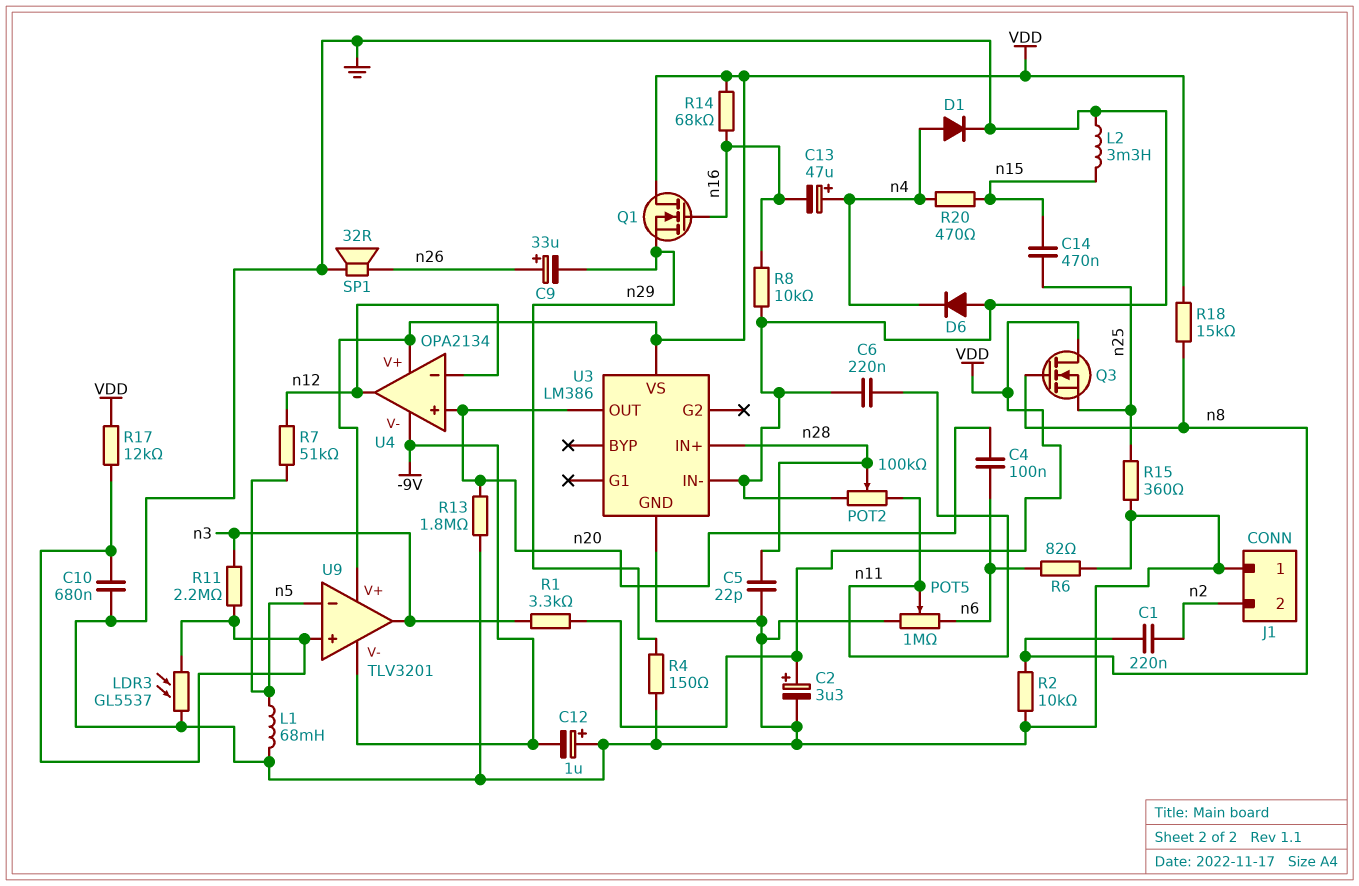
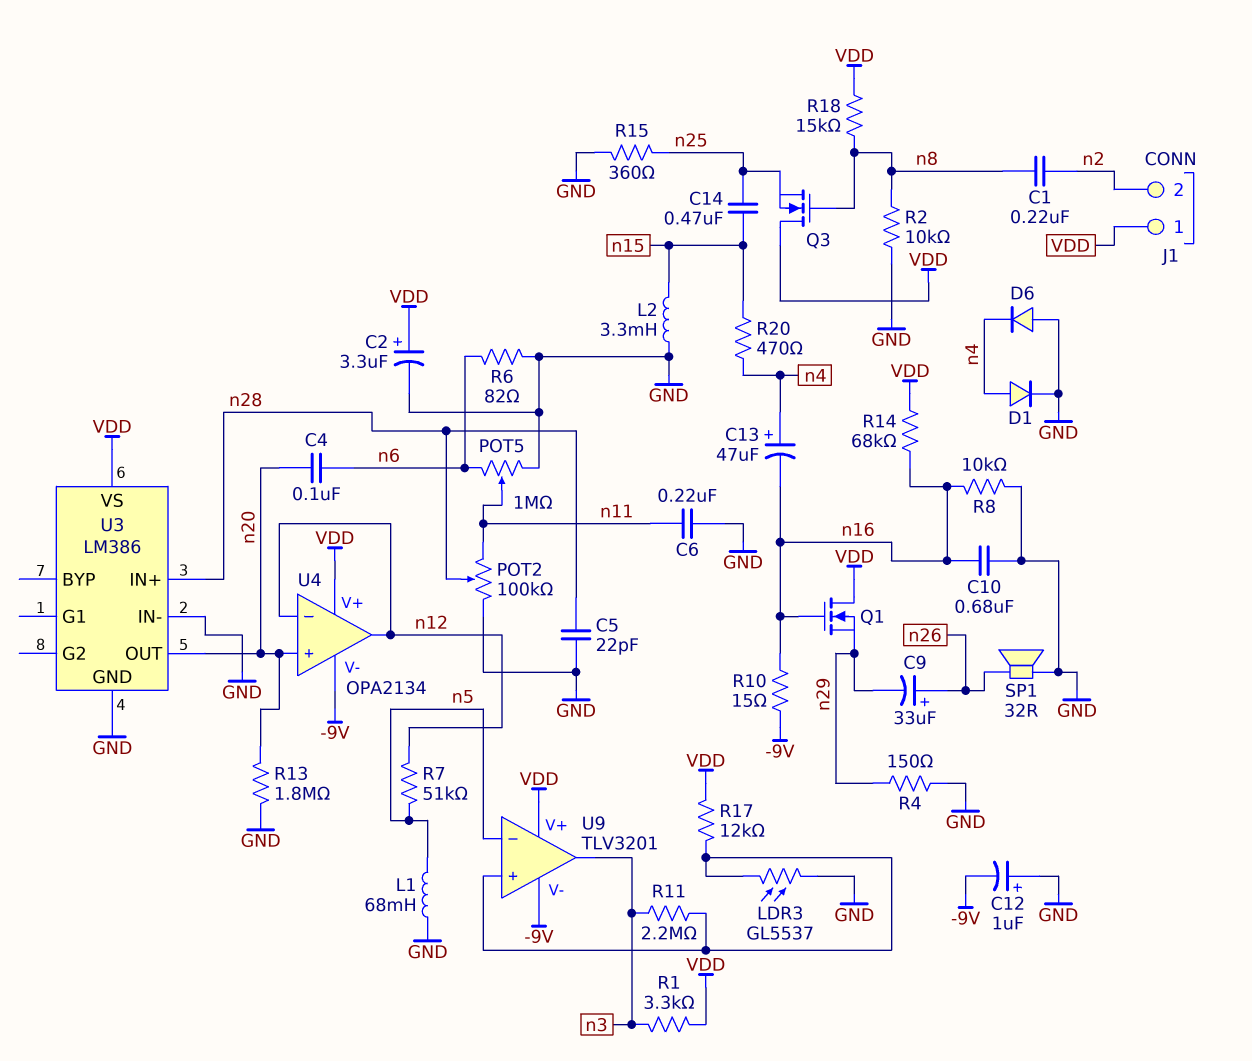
C10: 680nF (GND, U9/in+) -> 680nF (GND, n16)
J1 pin 1: GND -> VDD
R10: none -> 15 (-9V, n16)

